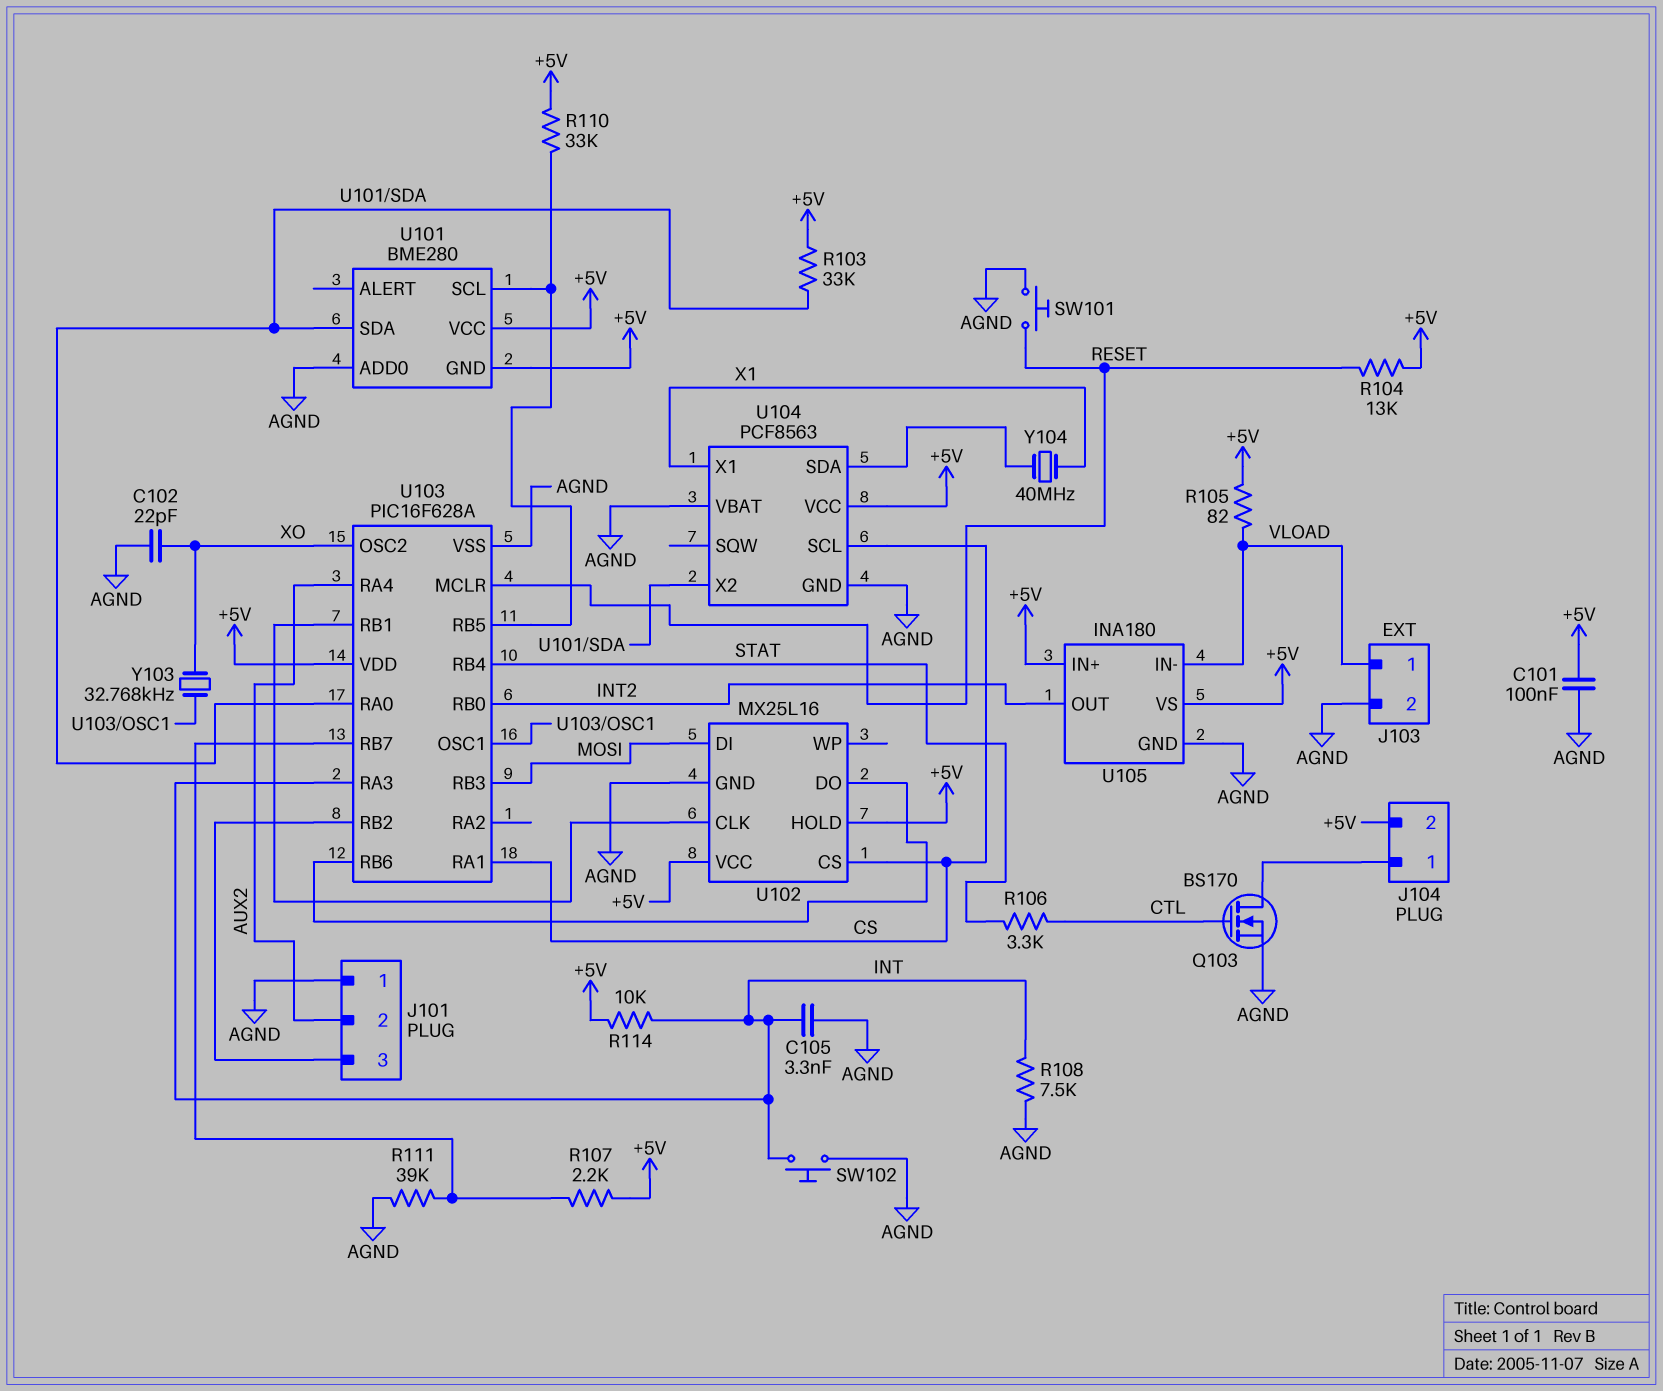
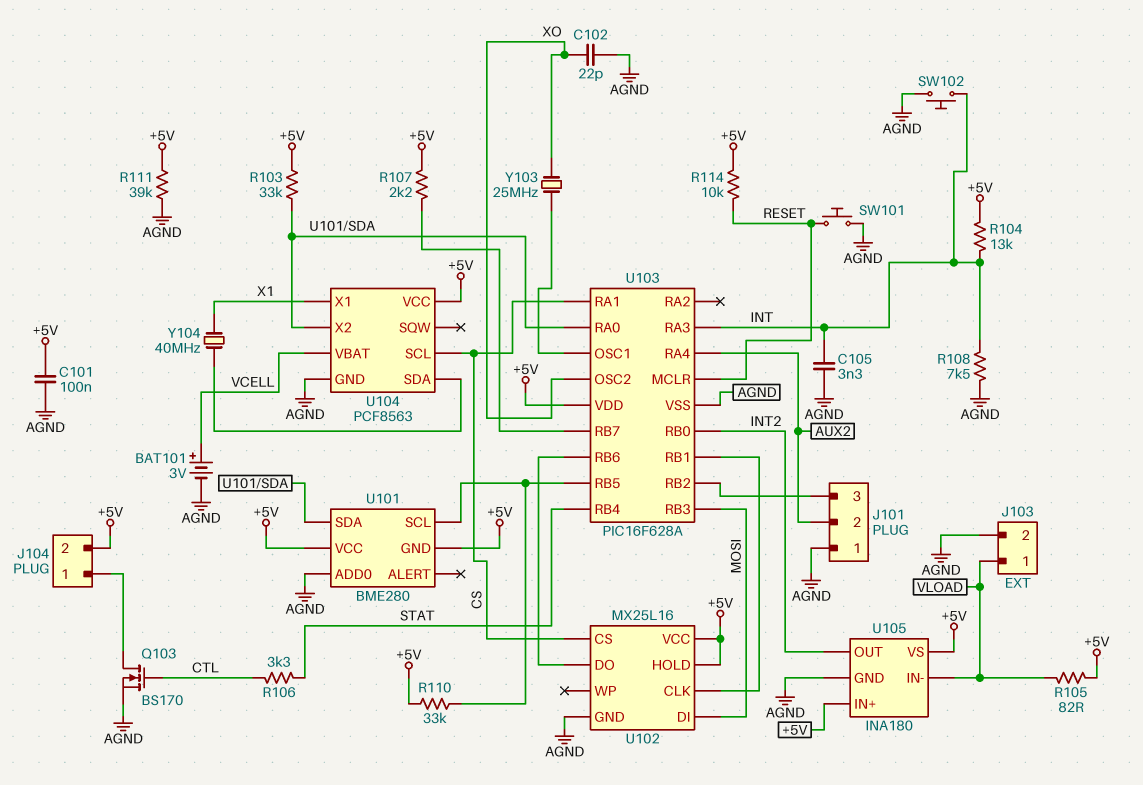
BAT101: none -> 3V (plus VCELL, minus AGND)
R104: 13k (+5V, RESET) -> 13k (+5V, INT)
R111: 39k (AGND, U103/RB7) -> 39k (+5V, AGND)
R114: 10k (+5V, INT) -> 10k (+5V, RESET)
U104 pin VBAT: AGND -> VCELL
Y103: 32.768kHz (U103/OSC1, XO) -> 25MHz (U103/OSC1, XO)

